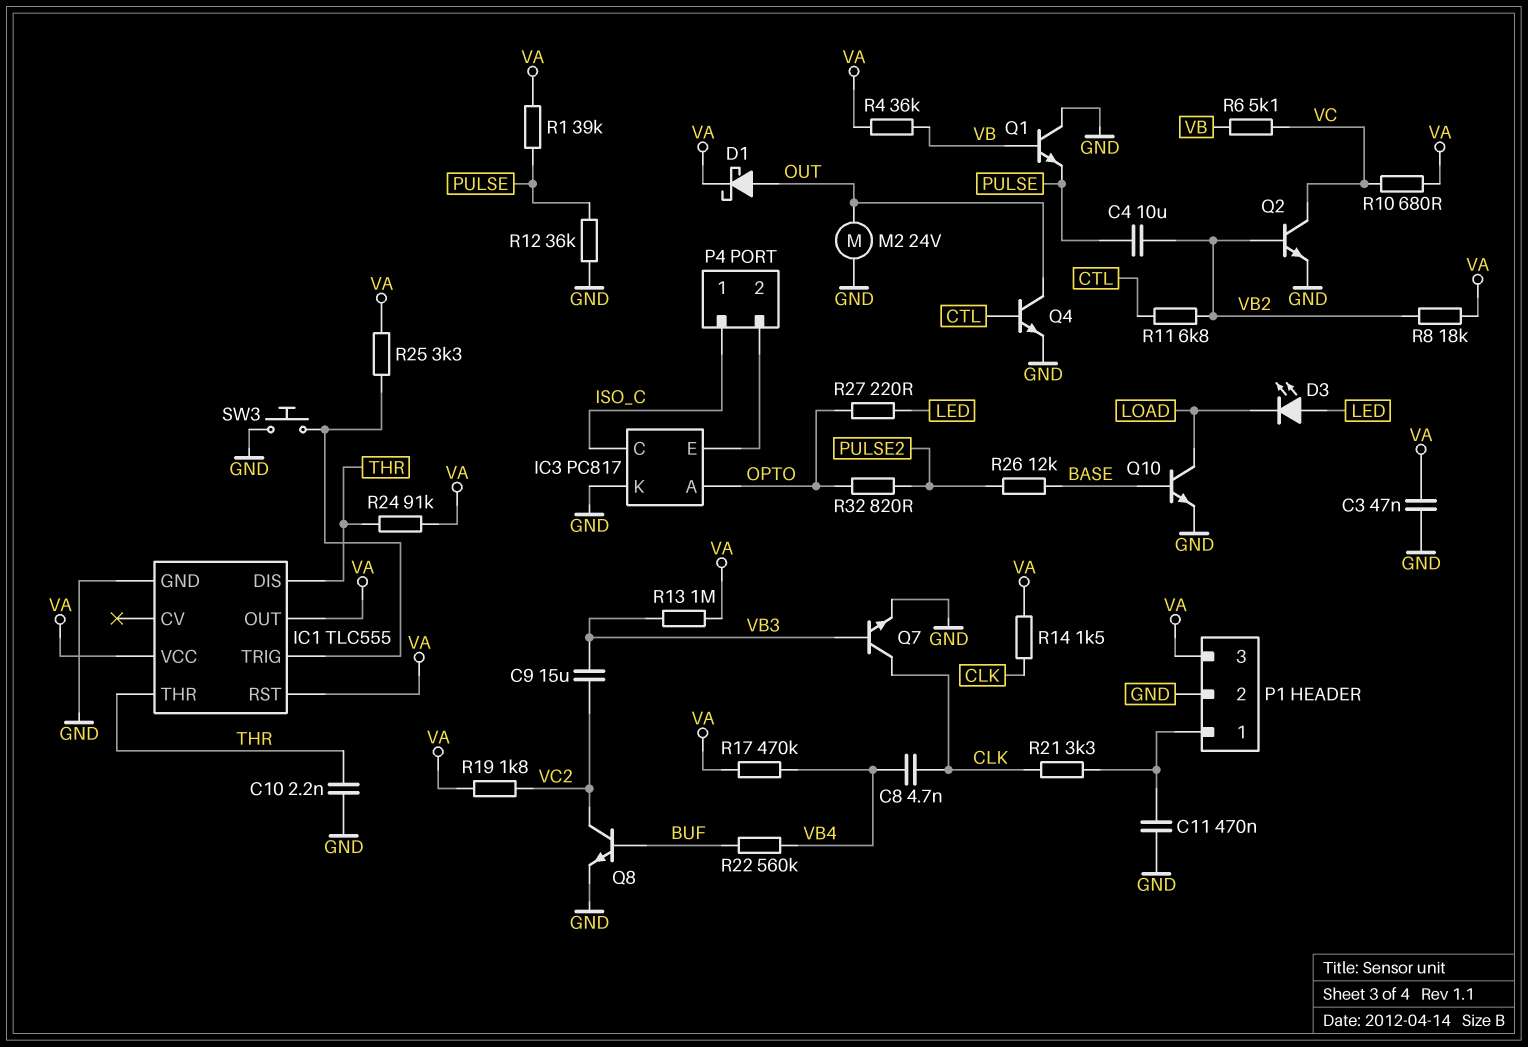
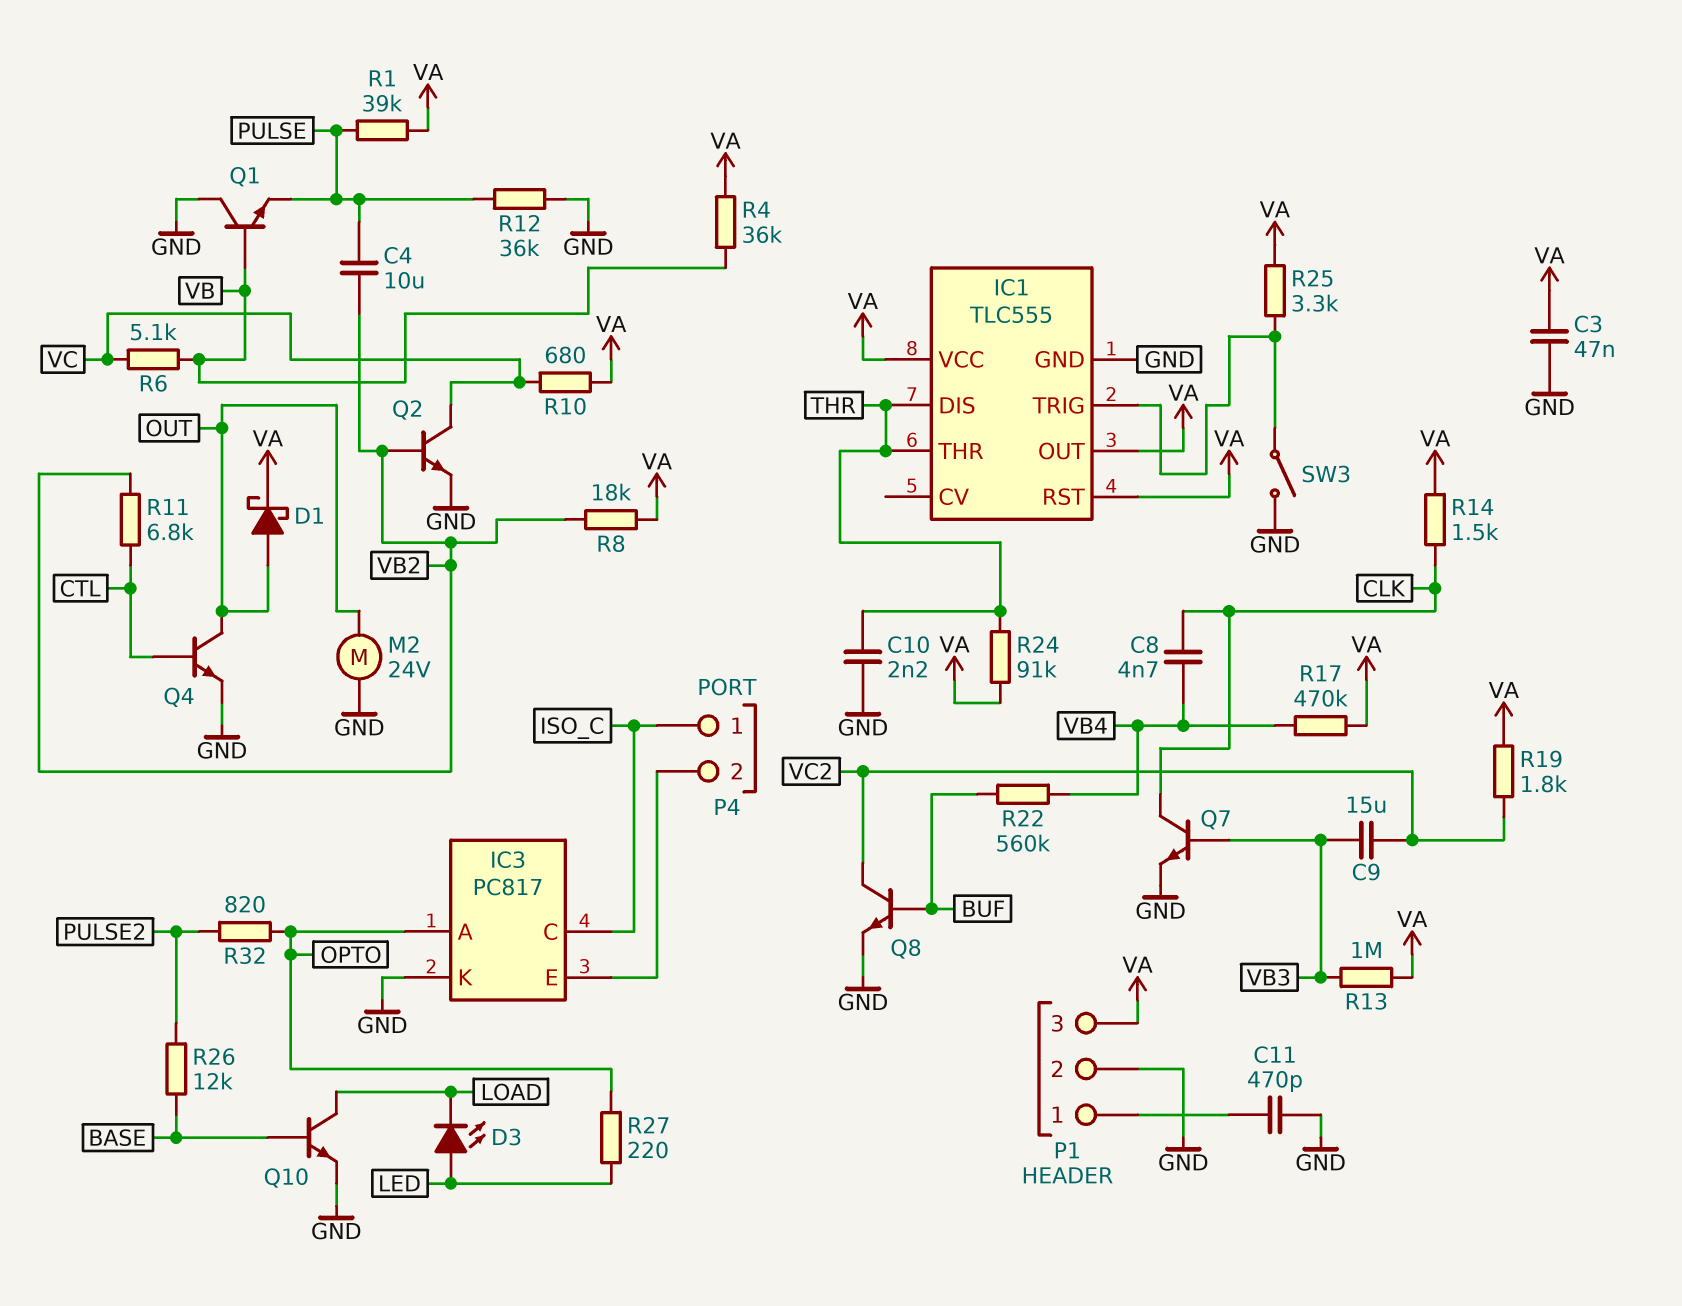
C11: 470nF (GND, P1/1) -> 470pF (GND, P1/1)
R21: 3.3k (CLK, P1/1) -> none
SW3: button (GND, IC1/TRIG) -> switch (GND, IC1/TRIG)

